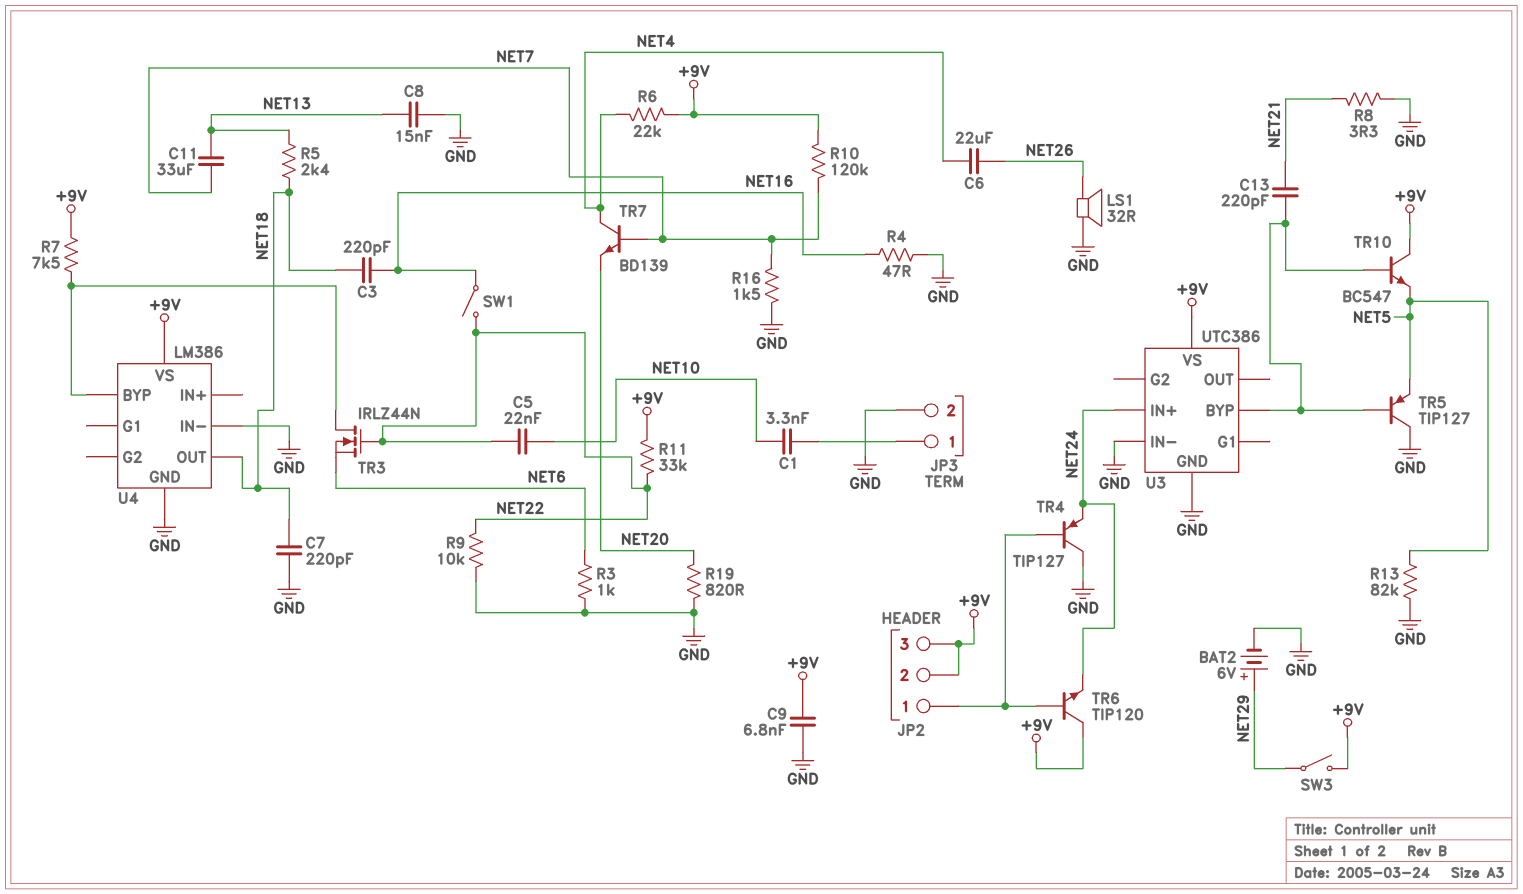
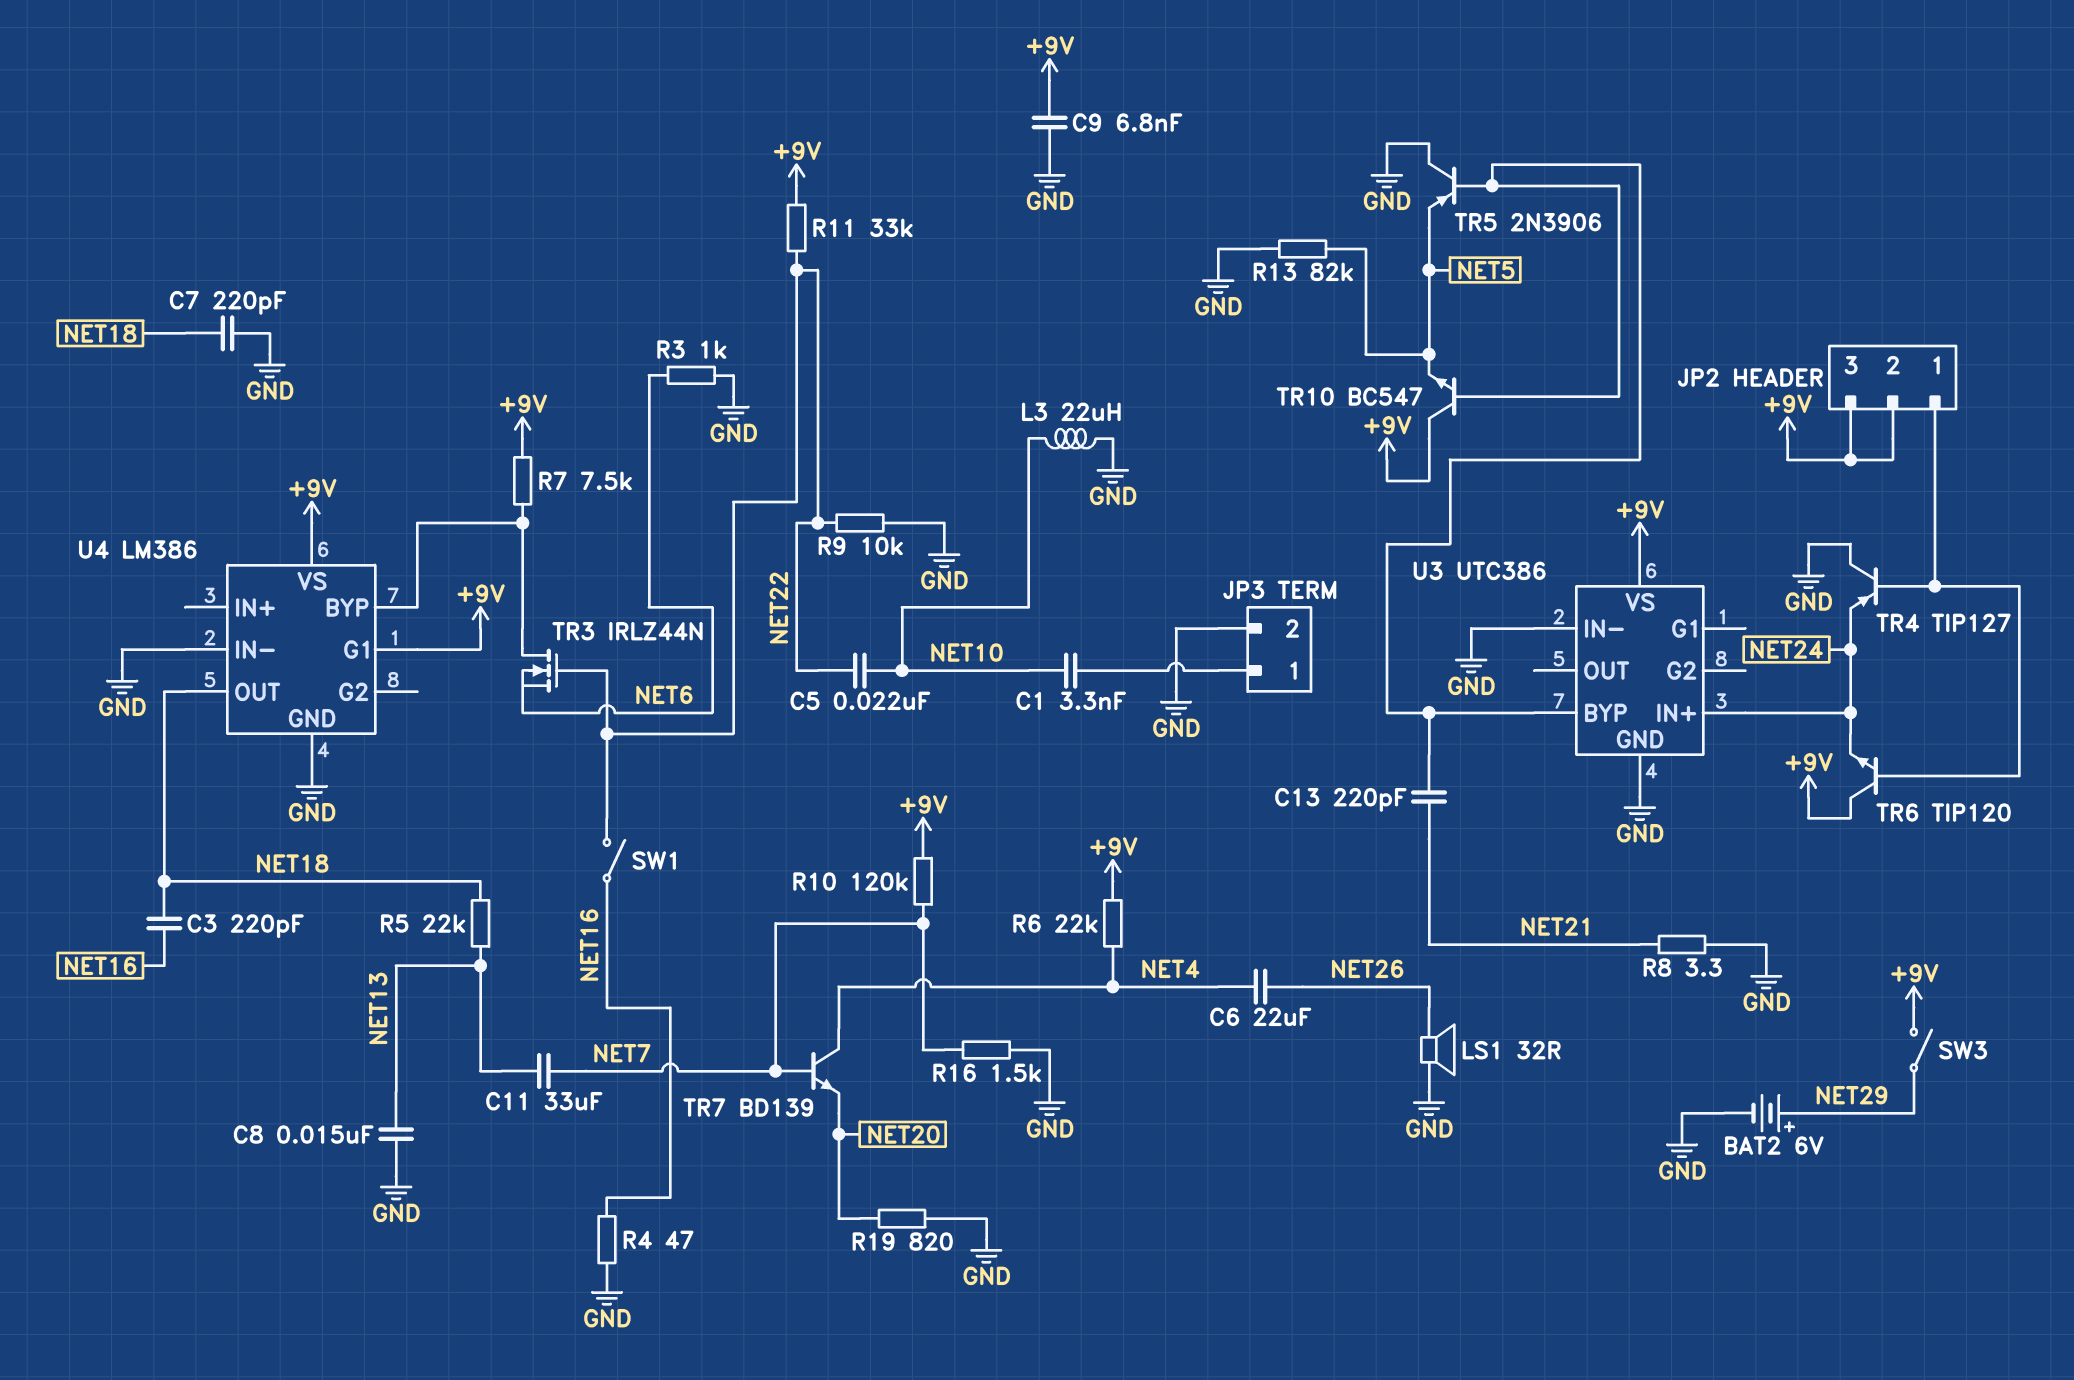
L3: none -> 22uH (GND, NET10)
R5: 2.4k (NET13, NET18) -> 22k (NET13, NET18)
TR5: PNP TIP127 (B U3/BYP, C GND, E NET5) -> PNP 2N3906 (B U3/BYP, C GND, E NET5)
U4 pin G1: none -> +9V

